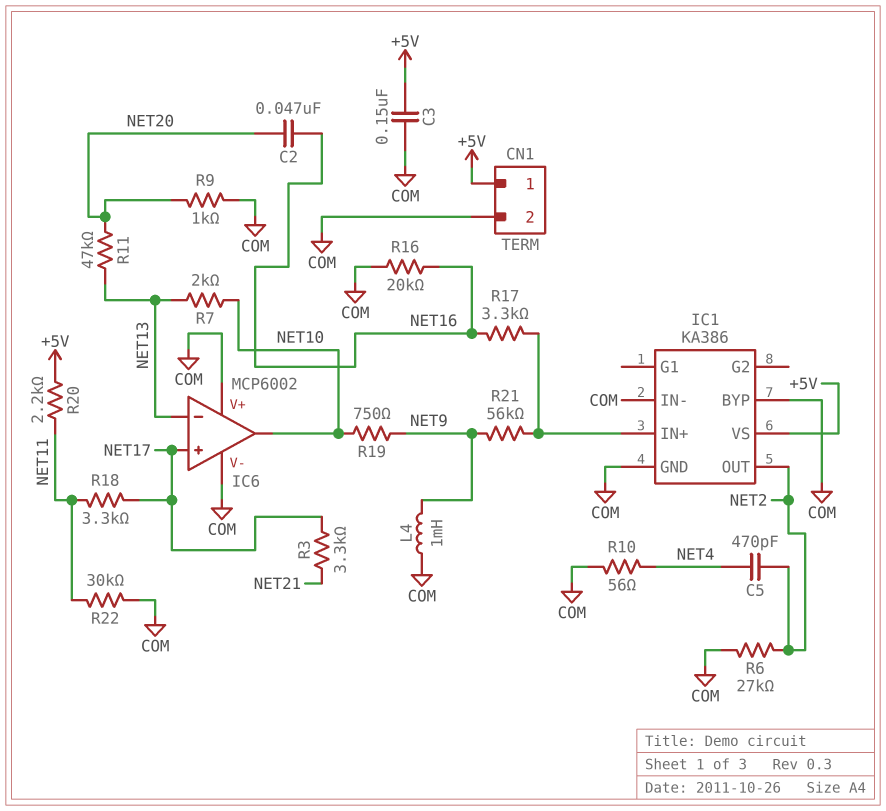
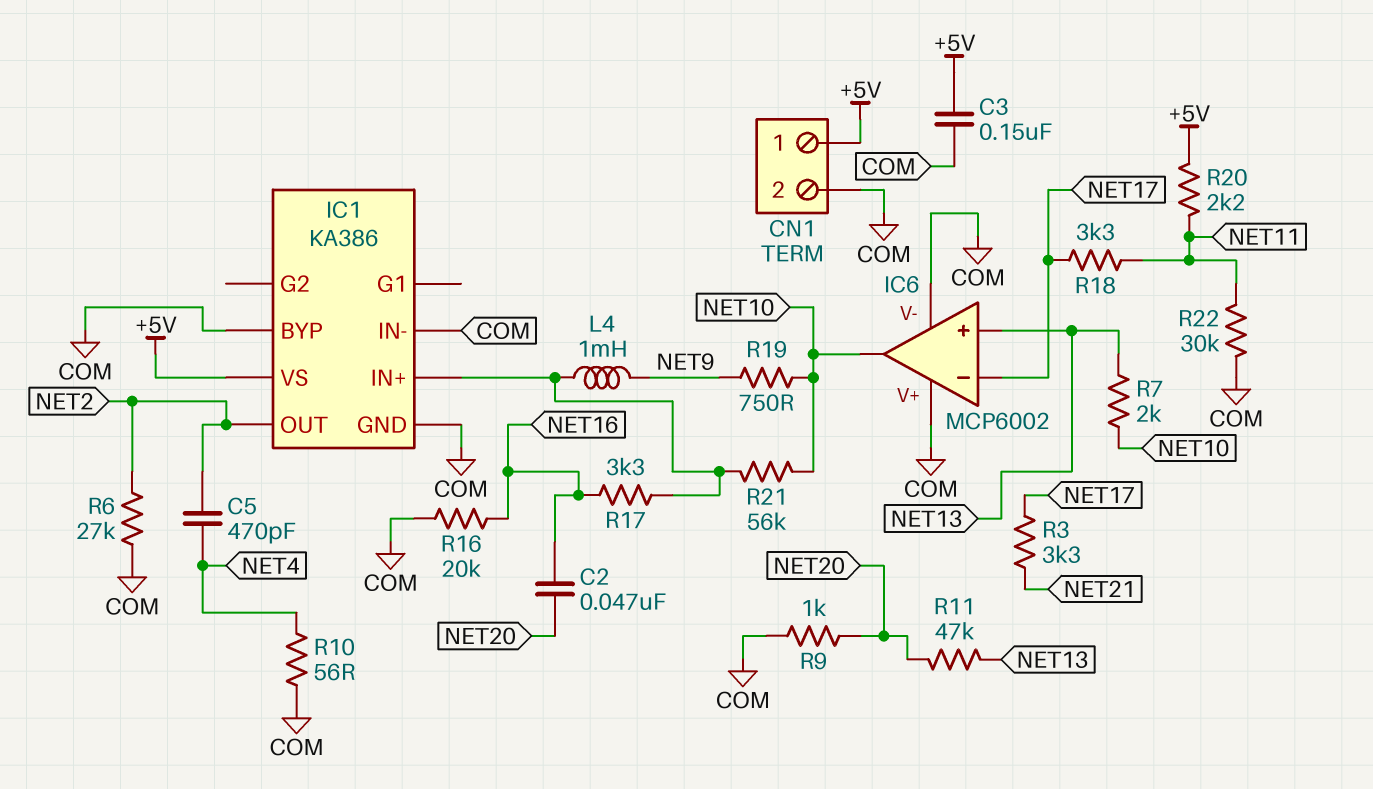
IC6 pin in+: NET17 -> NET13
IC6 pin in-: NET13 -> NET17
L4: 1mH (COM, NET9) -> 1mH (IC1/IN+, NET9)
R21: 56k (IC1/IN+, NET9) -> 56k (IC1/IN+, NET10)

